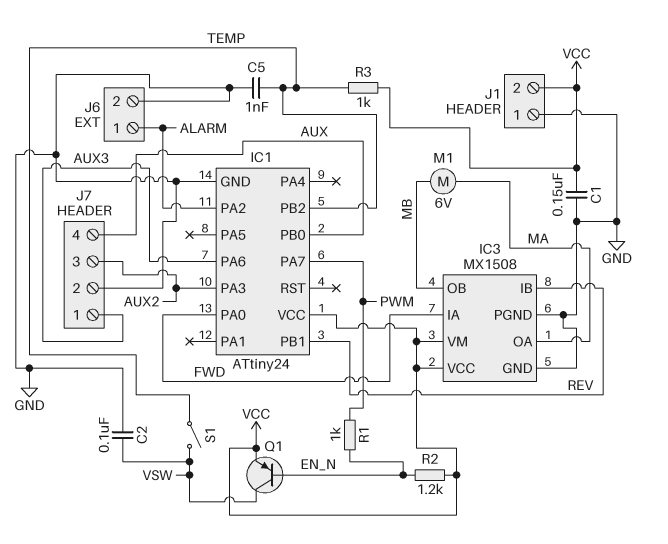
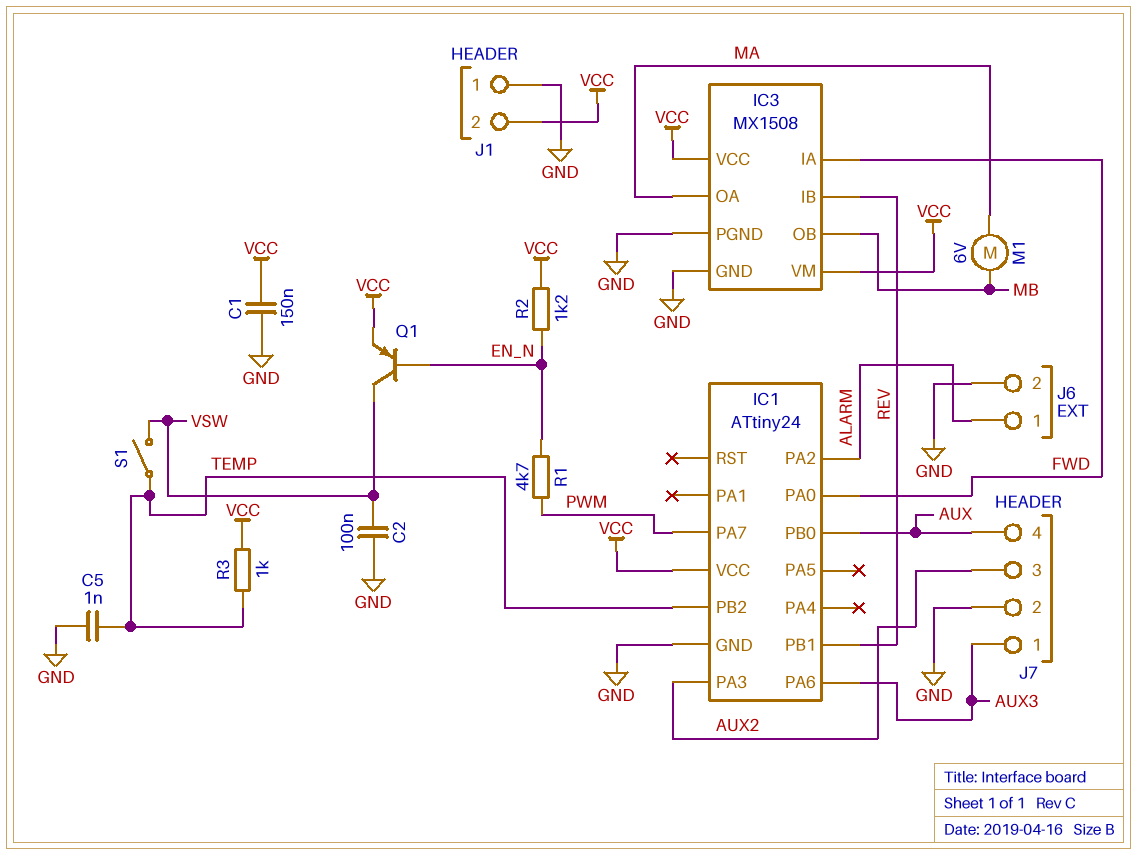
R1: 1k (EN_N, PWM) -> 4.7k (EN_N, PWM)

